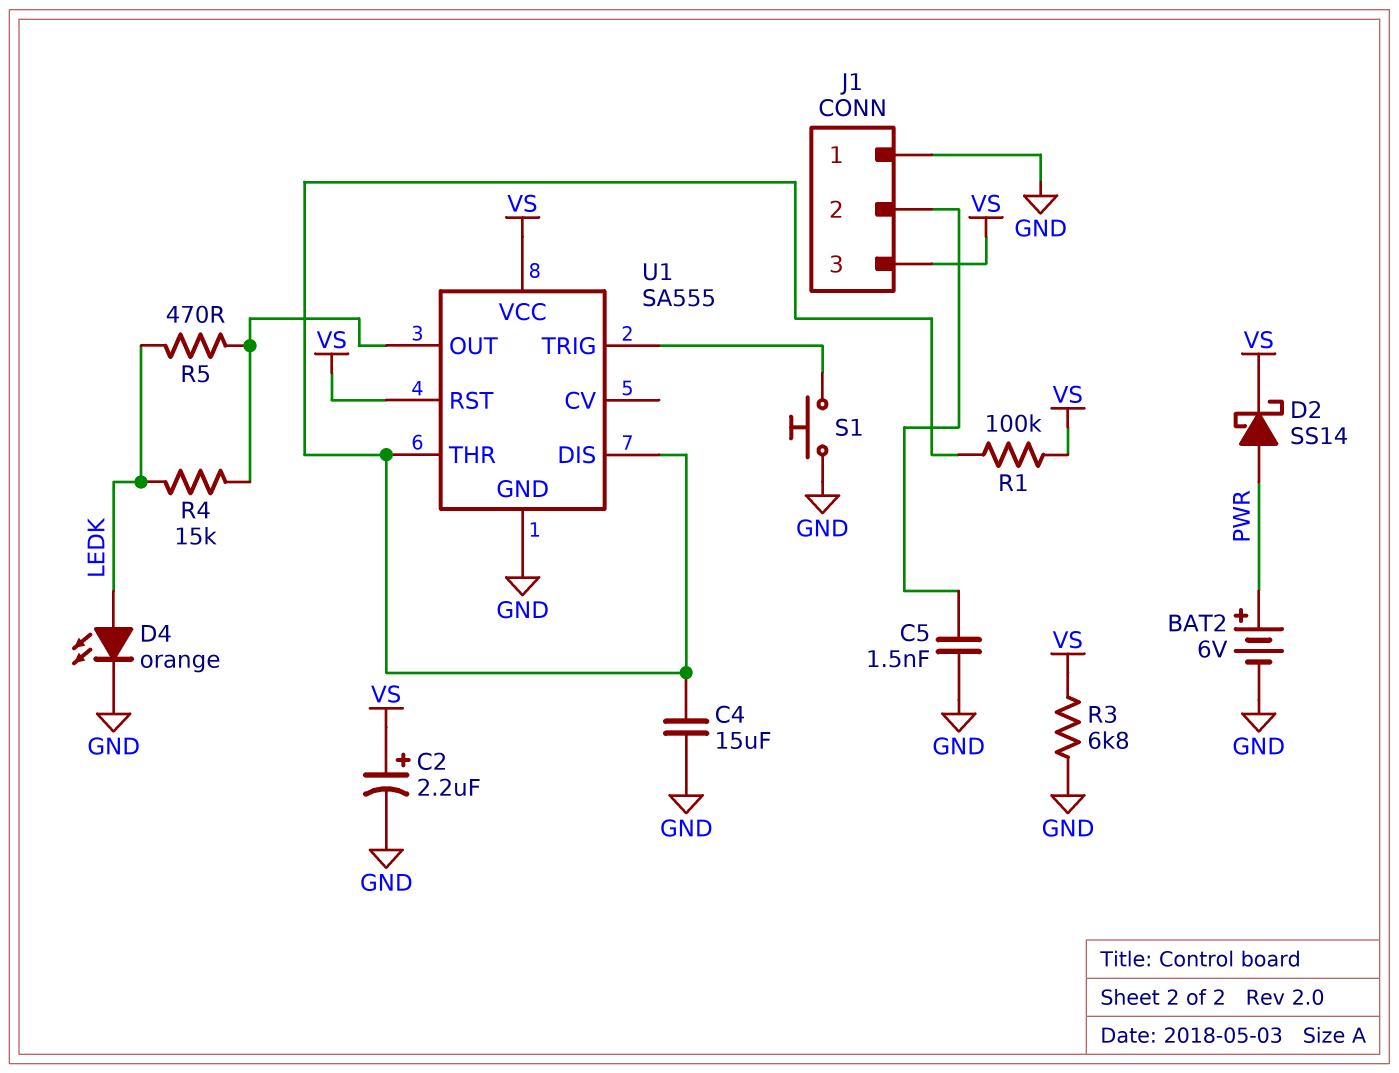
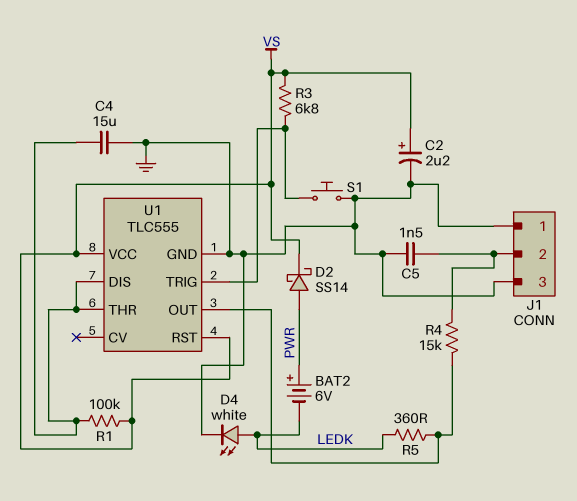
BAT2: 6V (plus PWR, minus GND) -> 6V (plus PWR, minus LEDK)
D4: LED orange (A LEDK, K GND) -> LED white (A LEDK, K GND)
J1 pin 3: VS -> GND
R3: 6.8k (GND, VS) -> 6.8k (U1/TRIG, VS)
R4: 15k (LEDK, U1/OUT) -> 15k (J1/2, U1/OUT)
R5: 470 (LEDK, U1/OUT) -> 360 (LEDK, U1/OUT)
U1: SA555 -> TLC555

